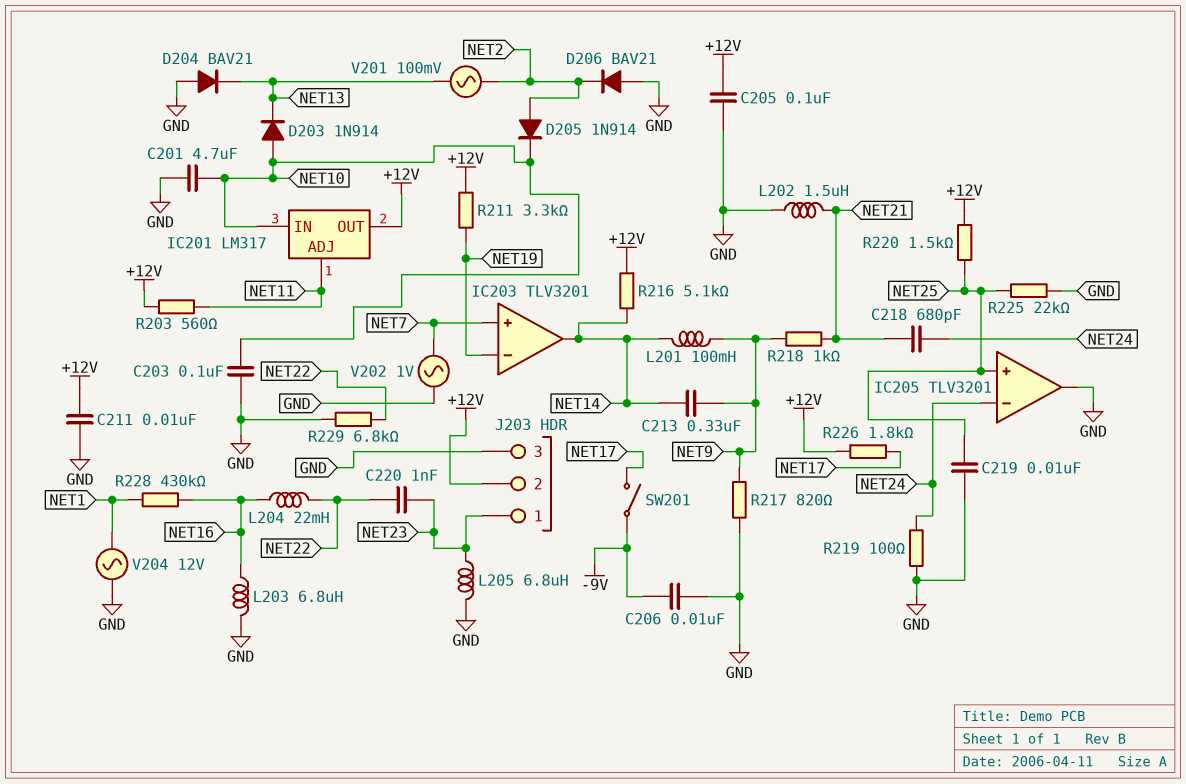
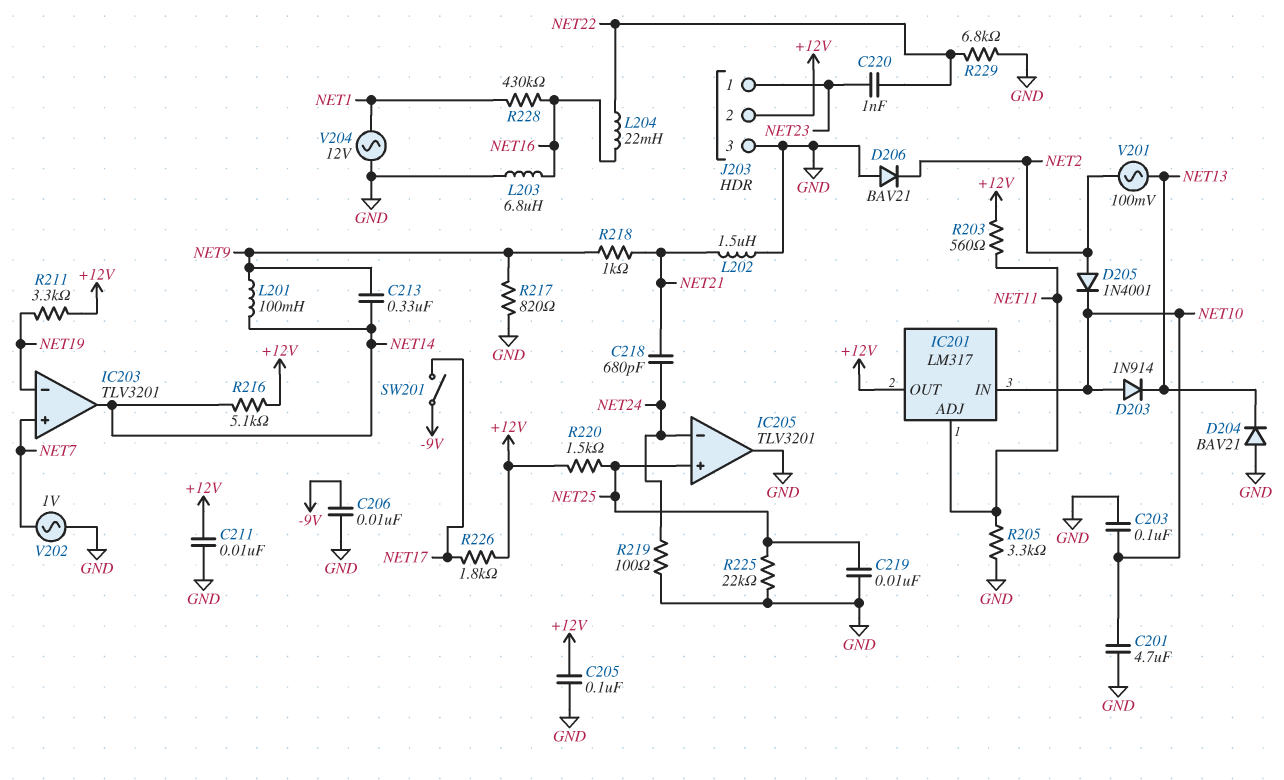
D205: diode 1N914 (A NET2, K NET10) -> diode 1N4001 (A NET2, K NET10)
L205: 6.8uH (GND, NET23) -> none
R205: none -> 3.3k (GND, NET11)

